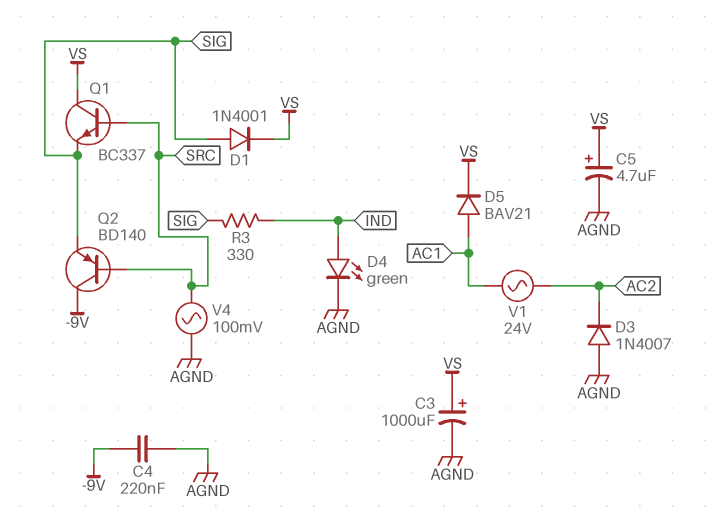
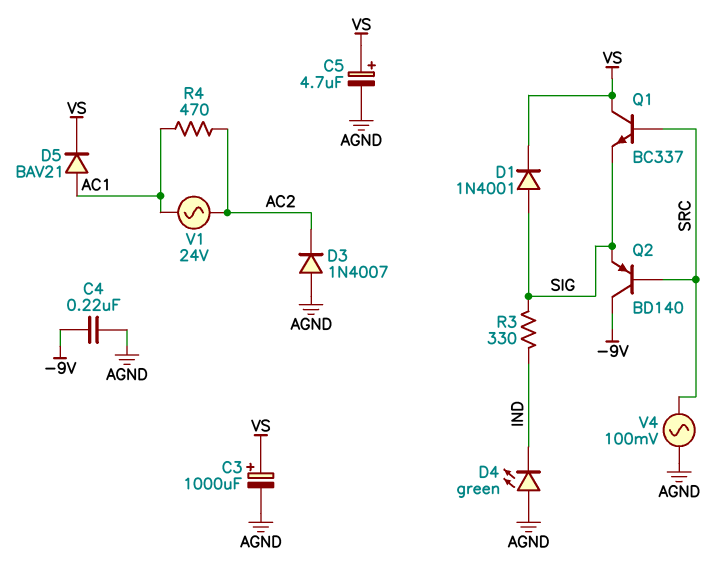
D4: LED green (A IND, K AGND) -> LED green (A AGND, K IND)
R4: none -> 470 (AC1, AC2)

